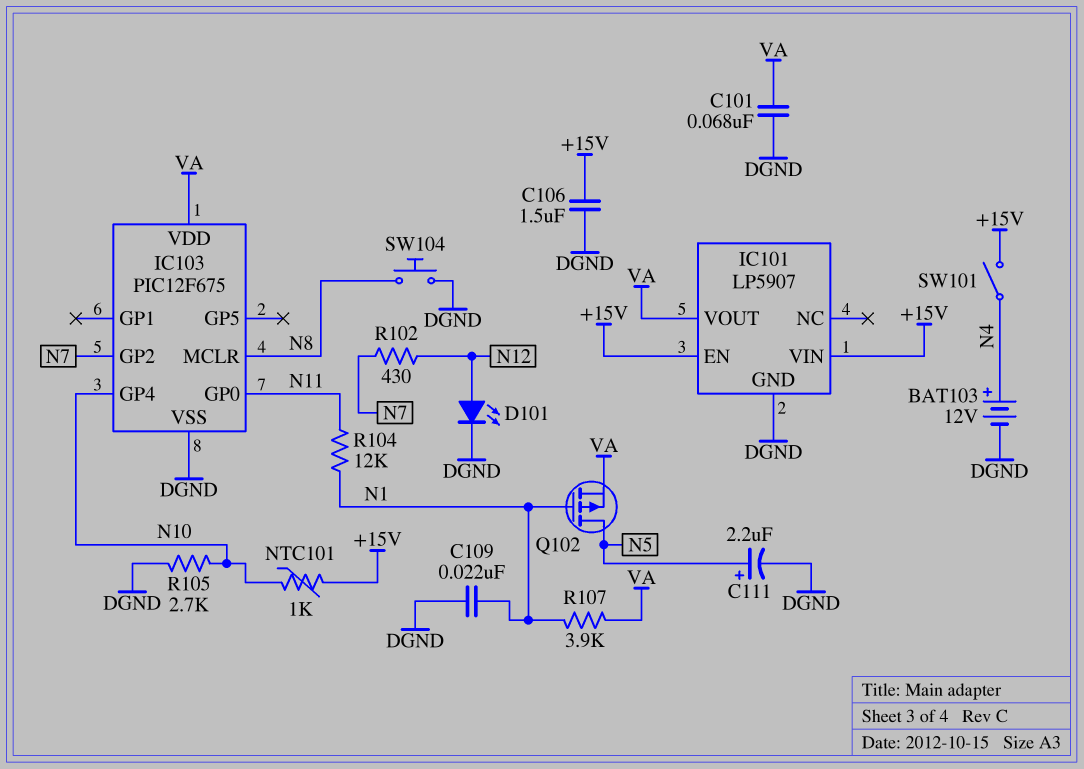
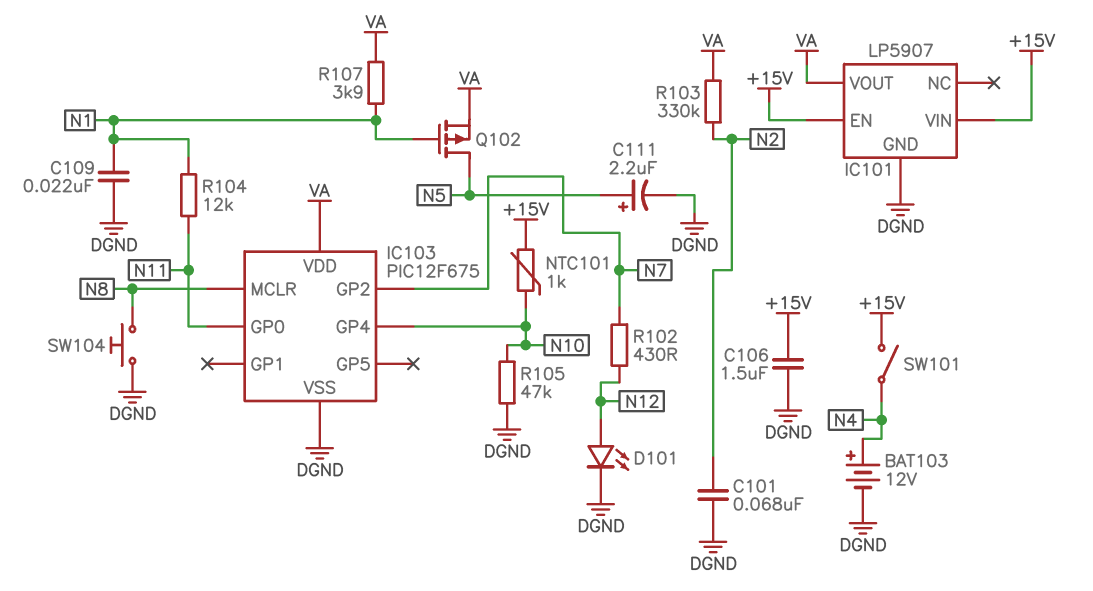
C101: 68nF (DGND, VA) -> 68nF (DGND, N2)
R103: none -> 330k (N2, VA)
R105: 2.7k (DGND, N10) -> 47k (DGND, N10)

